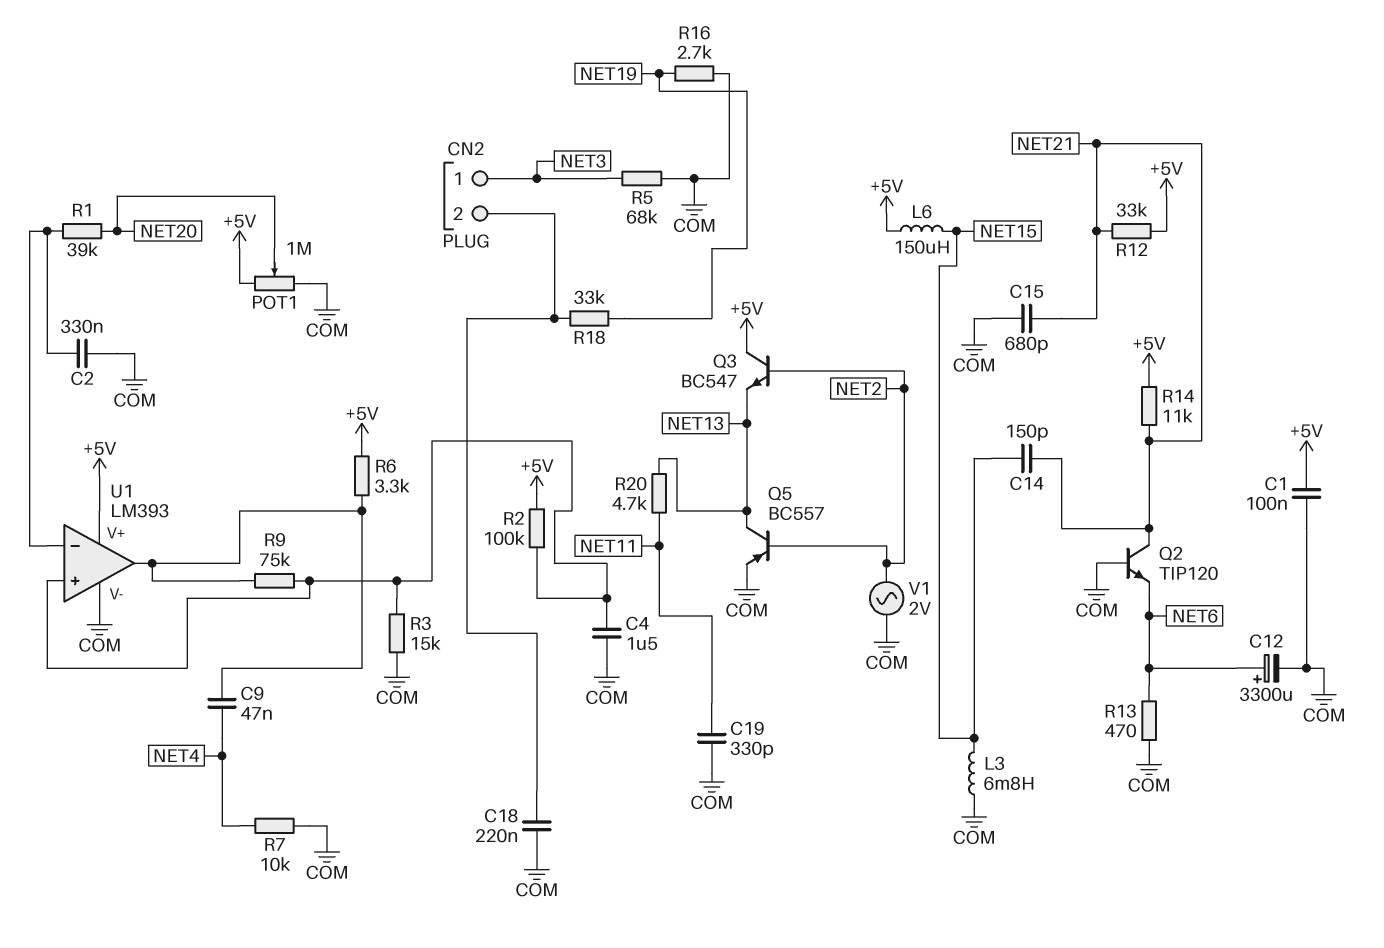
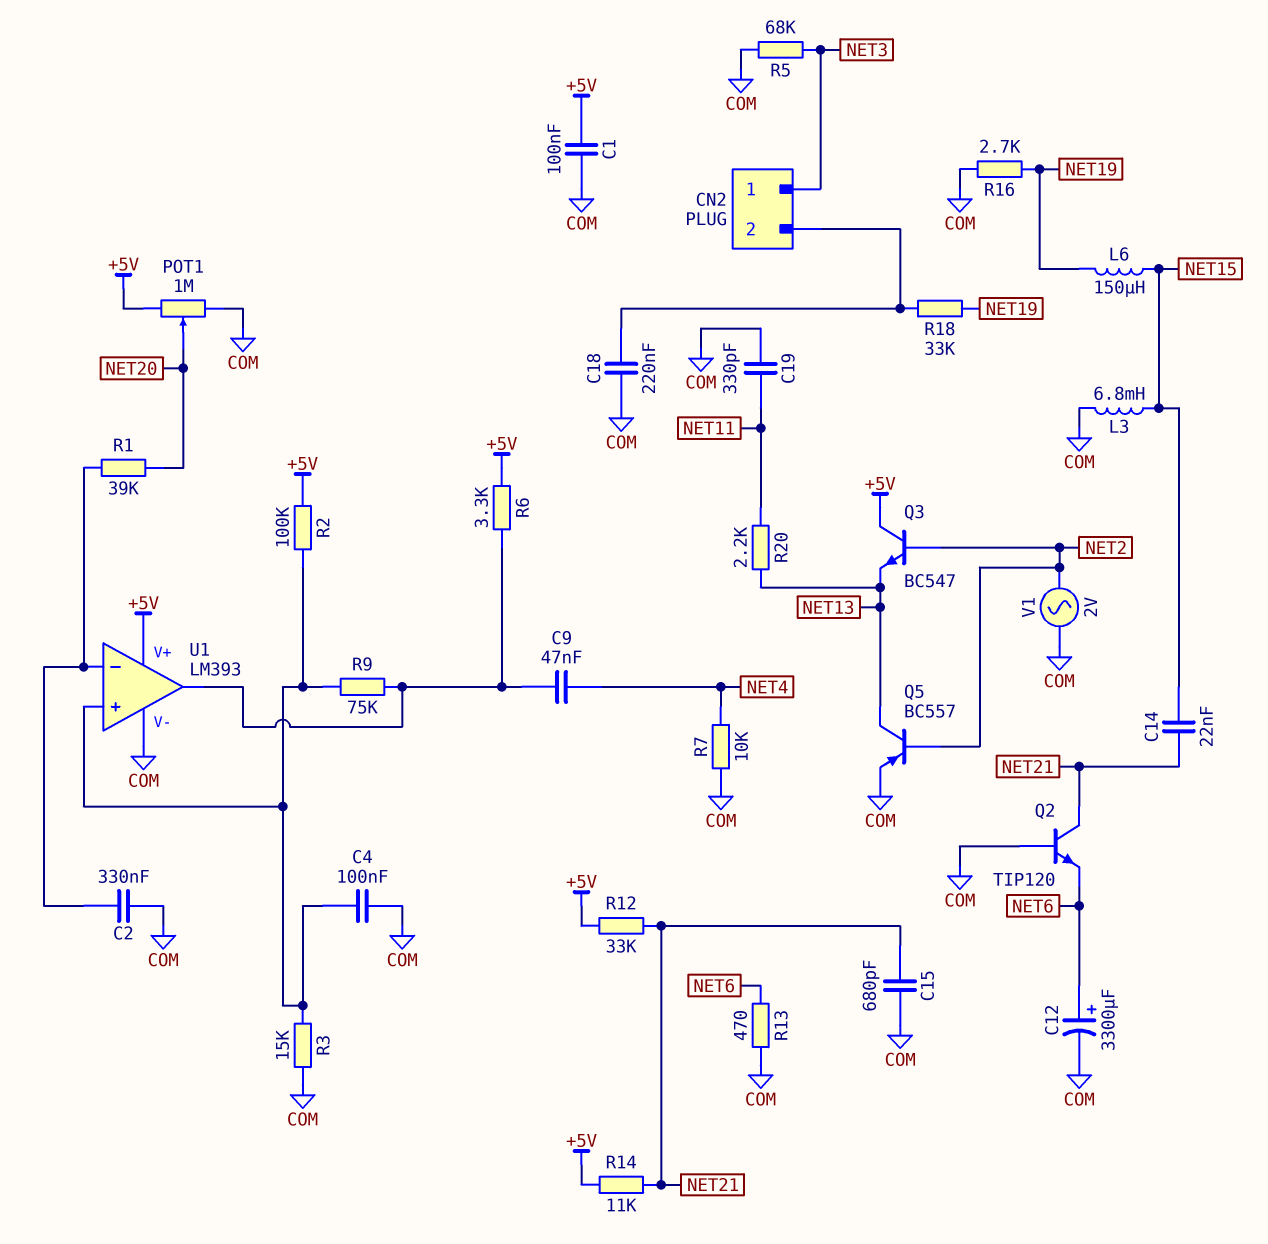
C4: 1.5uF (COM, U1/in+) -> 100nF (COM, U1/in+)
C14: 150pF (NET15, NET21) -> 22nF (NET15, NET21)
L6: 150uH (+5V, NET15) -> 150uH (NET15, NET19)
R20: 4.7k (NET11, NET13) -> 2.2k (NET11, NET13)

